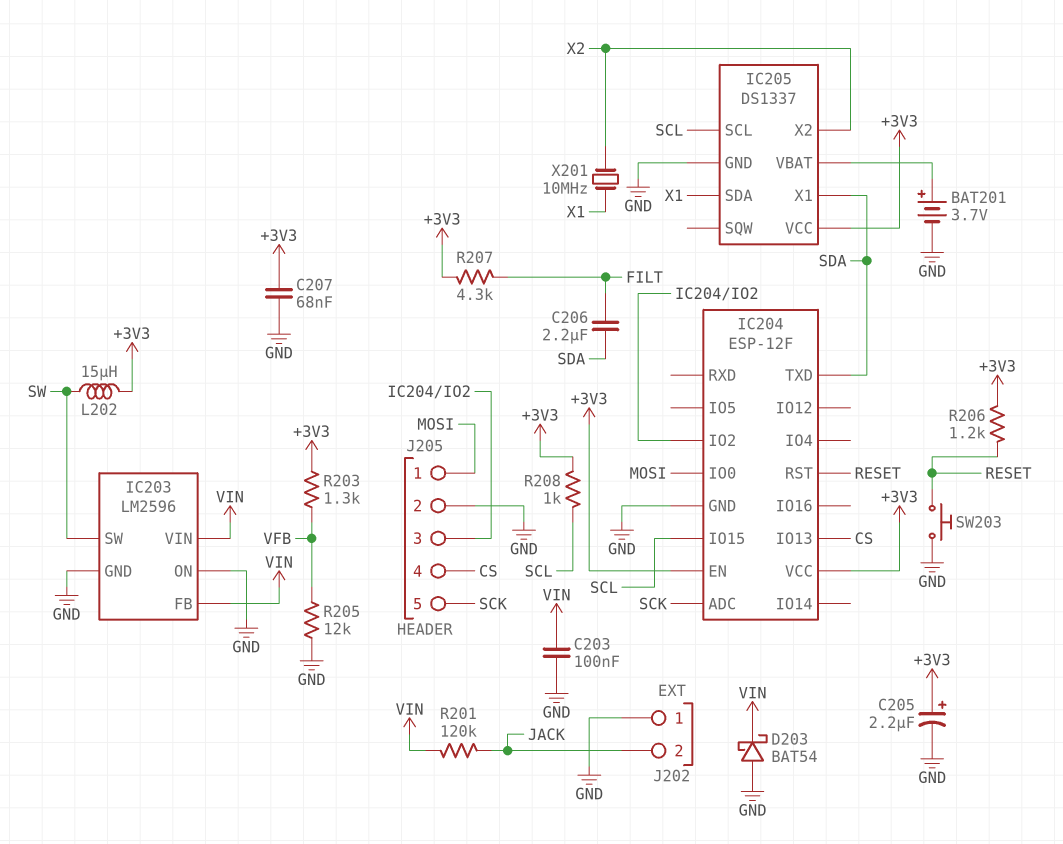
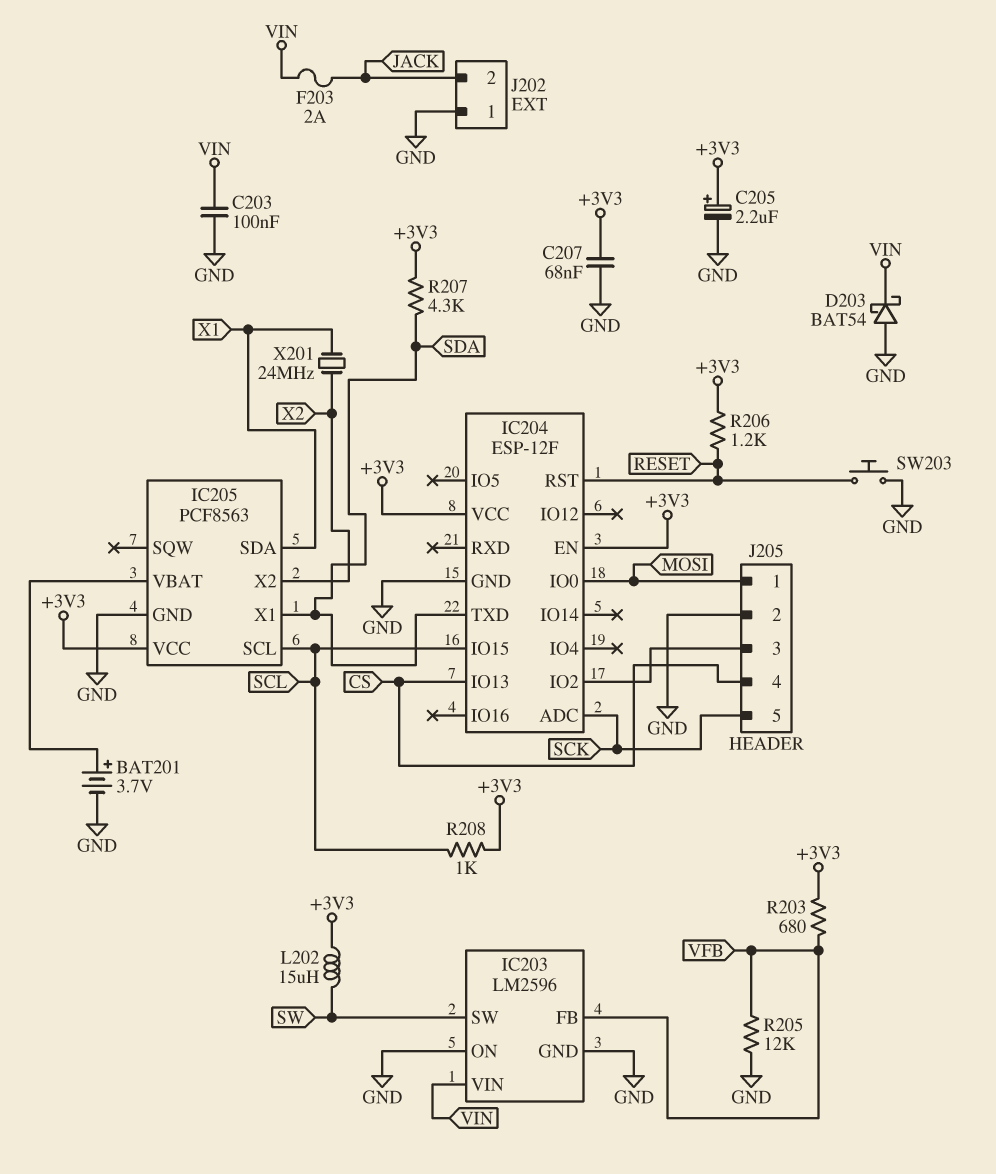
C206: 2.2uF (FILT, SDA) -> none
F203: none -> 2A (JACK, VIN)
IC203 pin FB: VIN -> VFB
IC205: DS1337 -> PCF8563
R201: 120k (JACK, VIN) -> none
R203: 1.3k (+3V3, VFB) -> 680 (+3V3, VFB)
R207: 4.3k (+3V3, FILT) -> 4.3k (+3V3, SDA)
X201: 10MHz (X1, X2) -> 24MHz (X1, X2)

